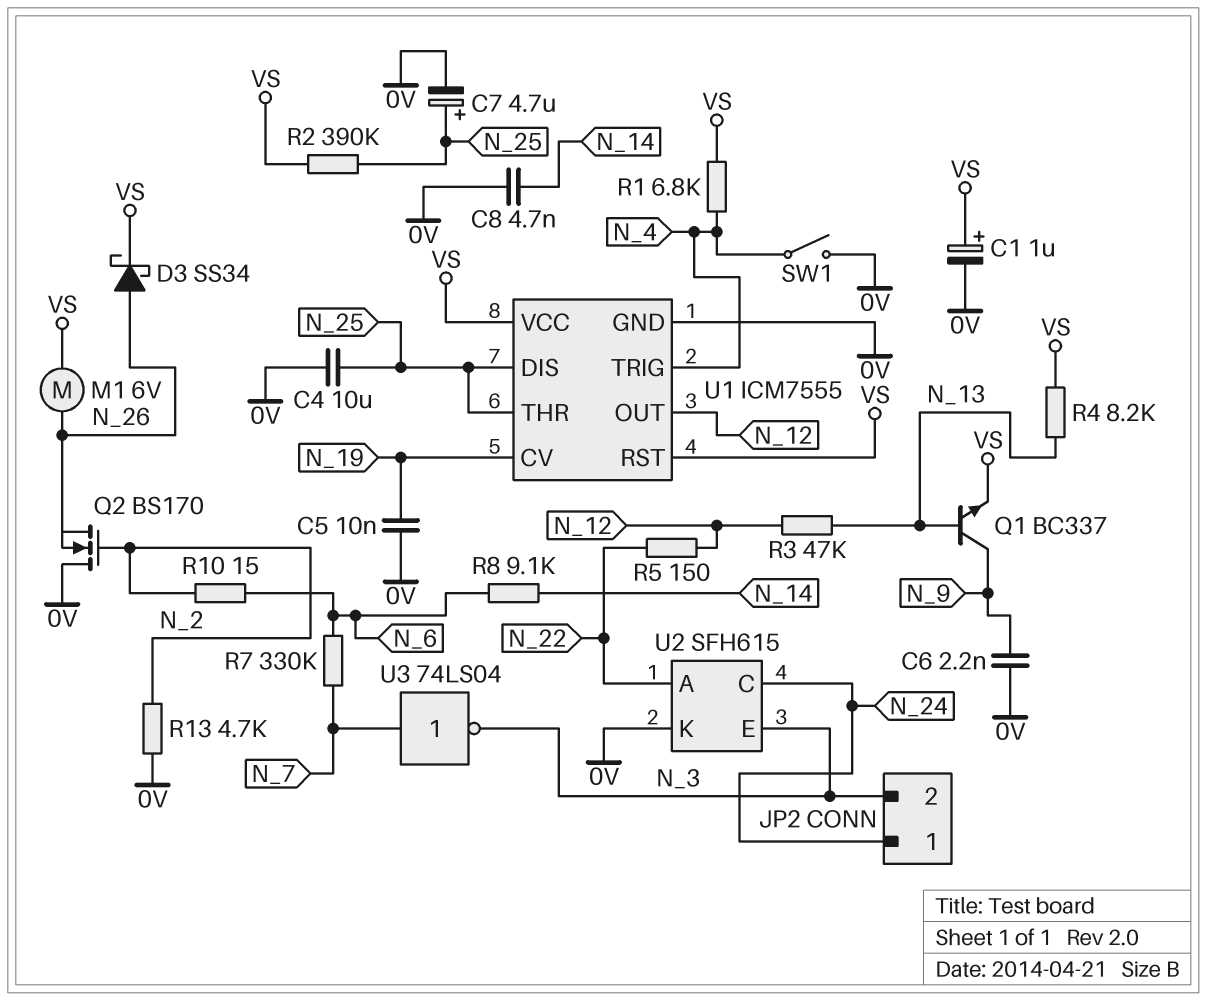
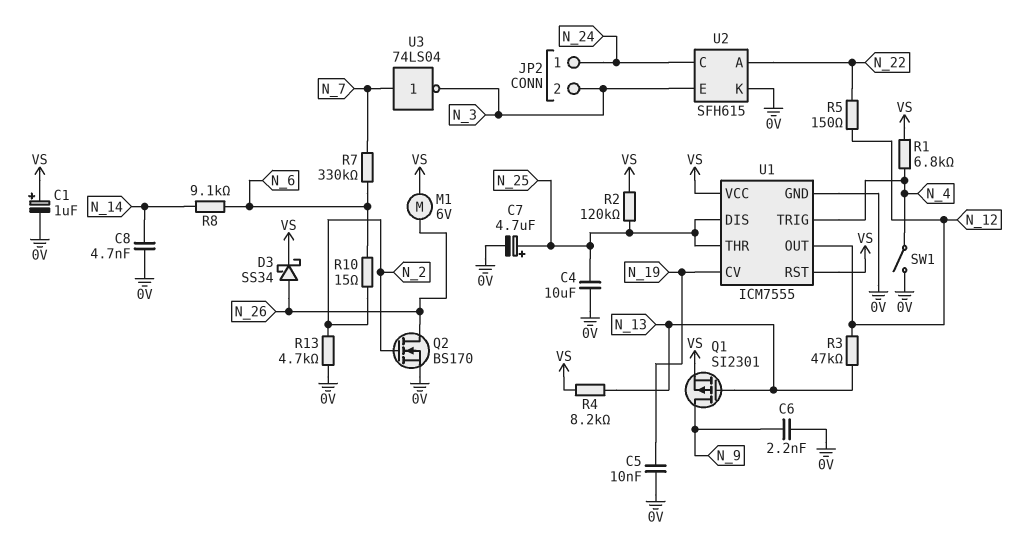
Q1: NPN BC337 (B N_13, C N_9, E VS) -> PMOS SI2301 (G N_13, D N_9, S VS)
Q2: NMOS BS170 (G N_2, D 0V, S N_26) -> NMOS BS170 (G N_2, D N_26, S 0V)
R2: 390k (N_25, VS) -> 120k (N_25, VS)

